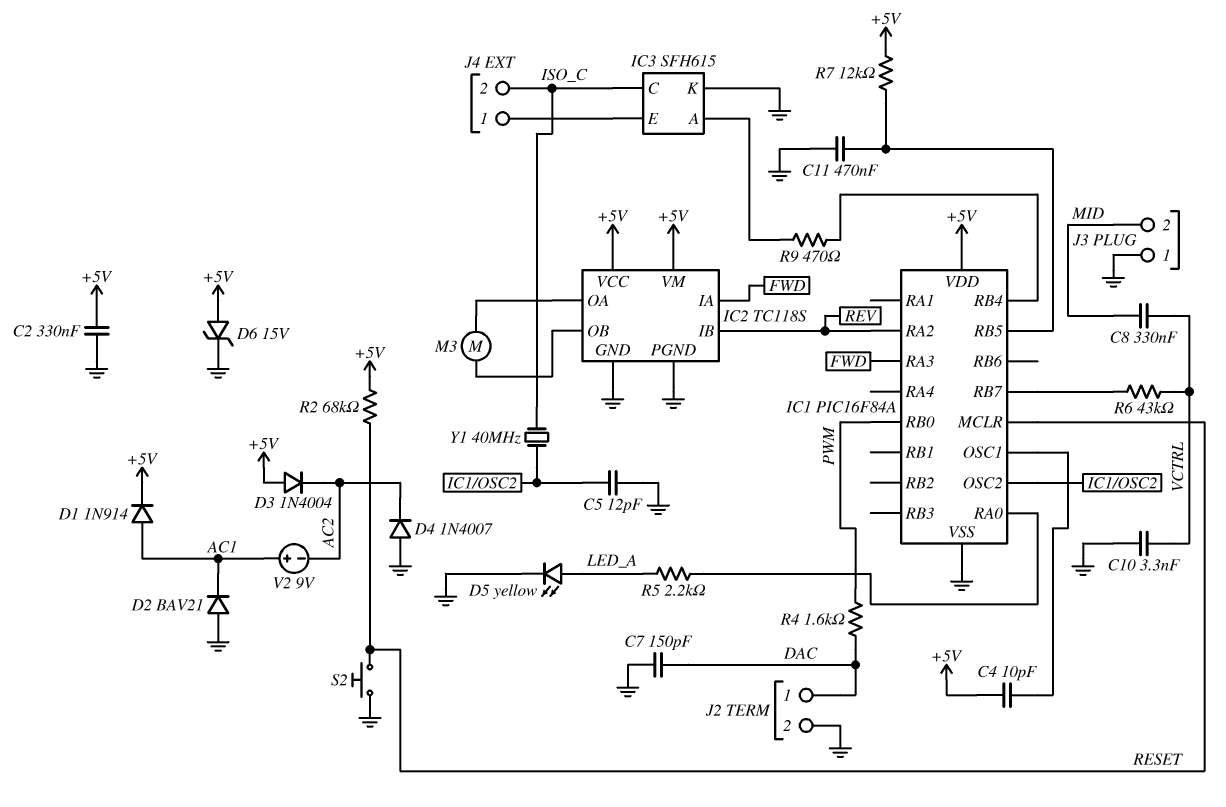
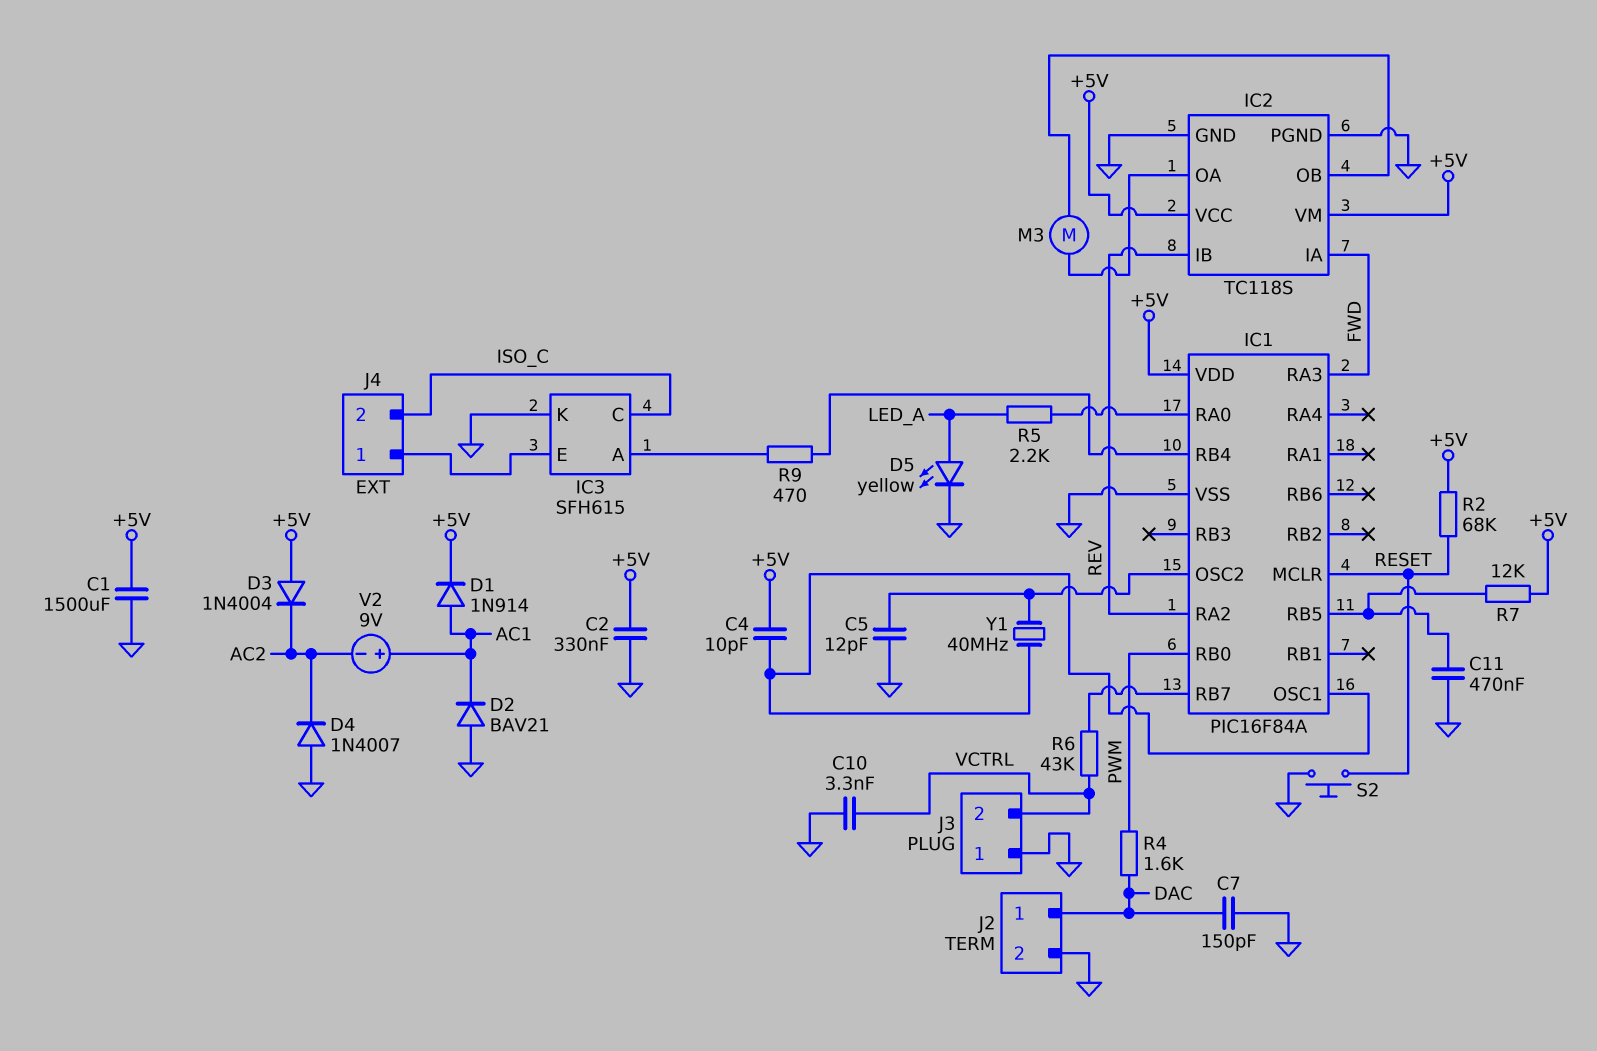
C1: none -> 1500uF (+5V, GND)
C8: 330nF (MID, VCTRL) -> none
D6: zener 15V (A +5V, K GND) -> none
J3 pin 2: MID -> VCTRL
Y1: 40MHz (IC1/OSC2, ISO_C) -> 40MHz (IC1/OSC1, IC1/OSC2)

